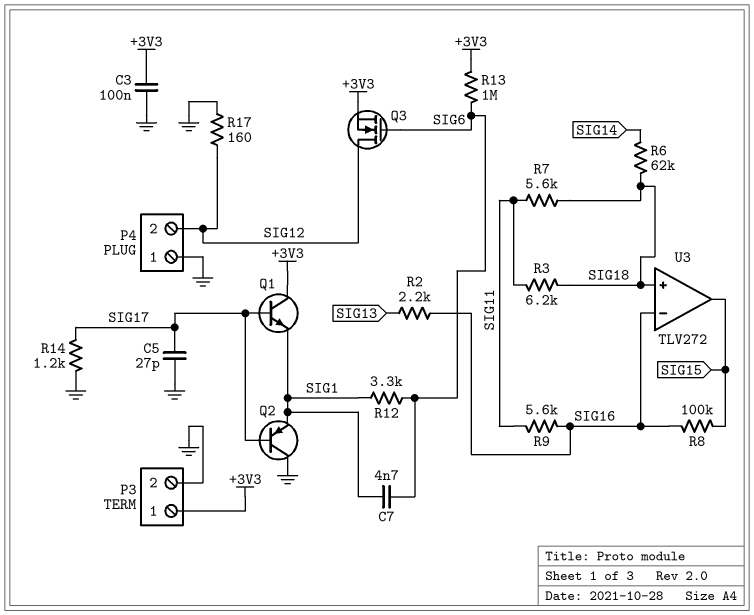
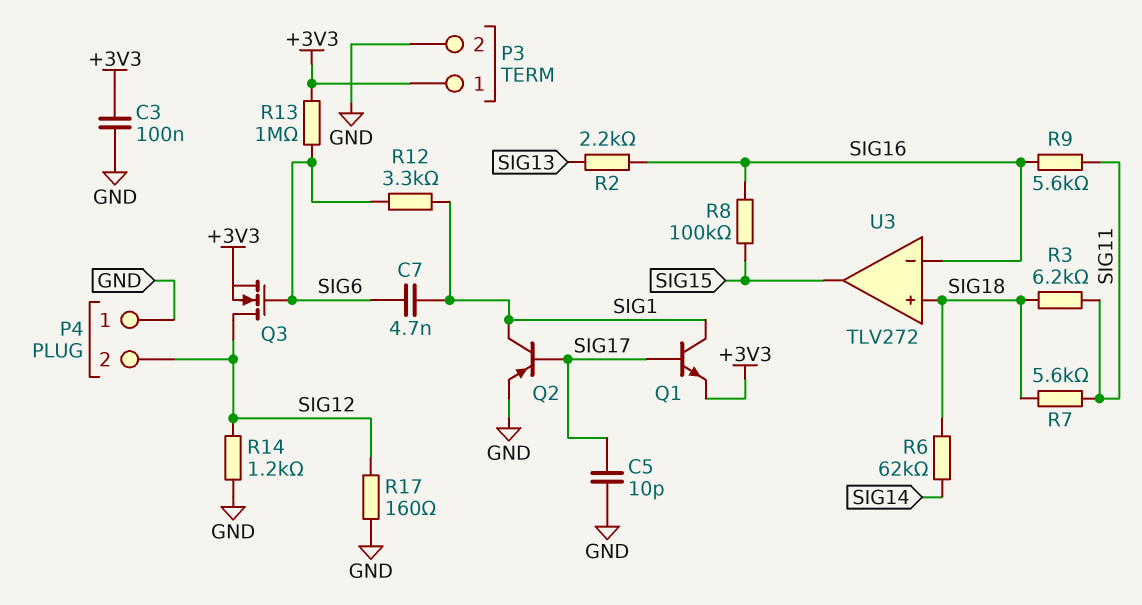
C5: 27pF (GND, SIG17) -> 10pF (GND, SIG17)
Q1: NPN (B SIG17, C +3V3, E SIG1) -> NPN (B SIG17, C SIG1, E +3V3)
Q2: PNP (B SIG17, C GND, E SIG1) -> PNP (B SIG17, C SIG1, E GND)
R14: 1.2k (GND, SIG17) -> 1.2k (GND, SIG12)

